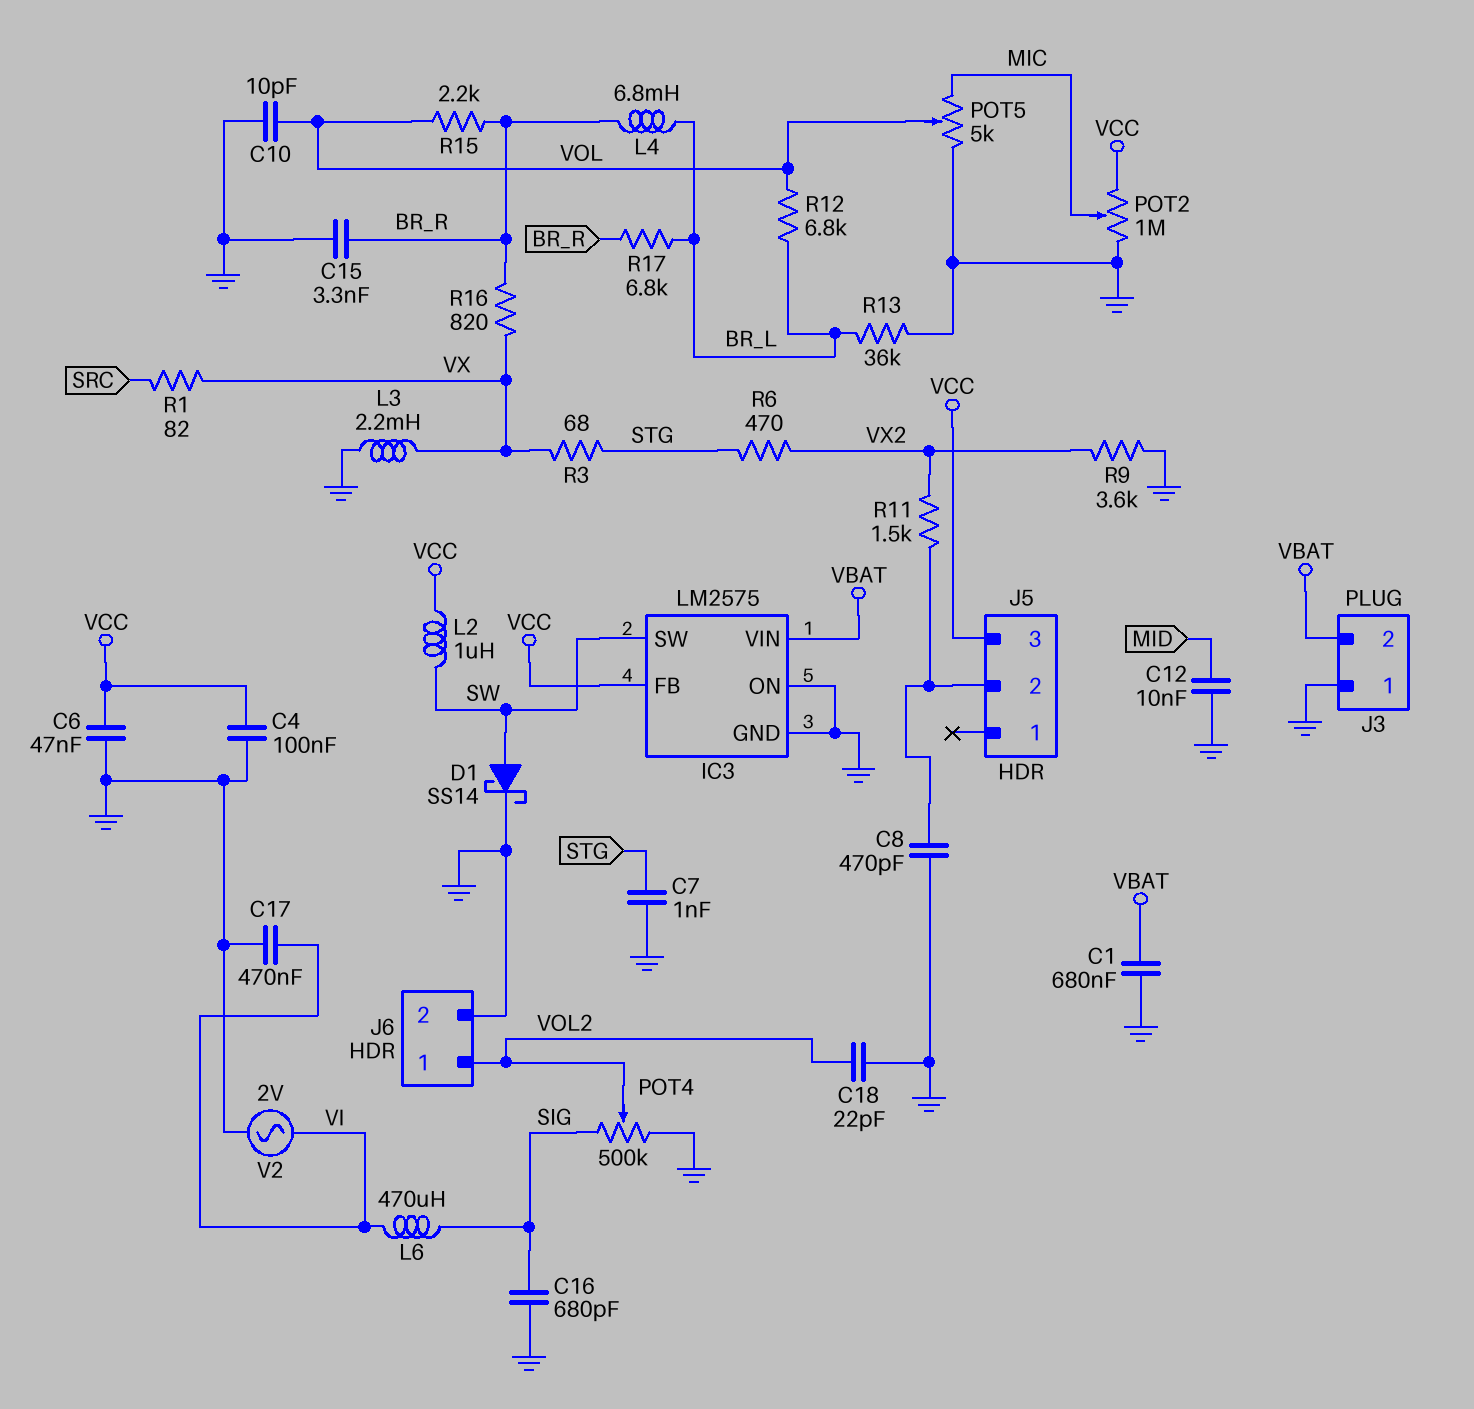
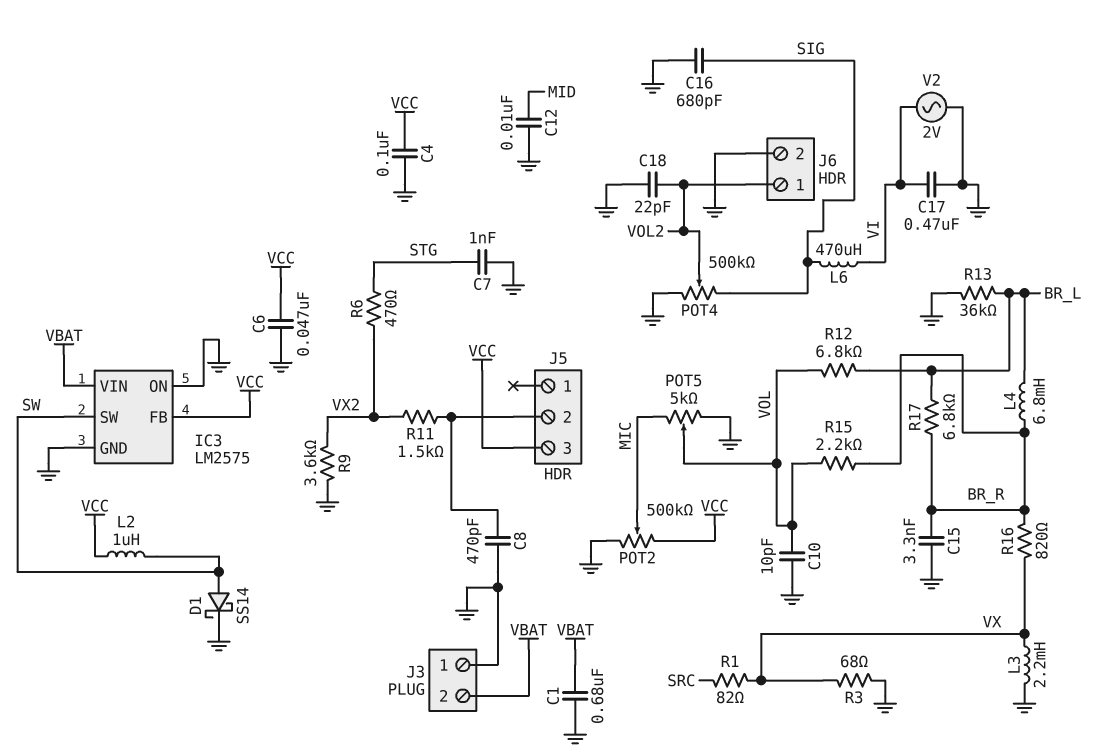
POT2: 1M (GND, VCC, wiper MIC) -> 500k (GND, VCC, wiper MIC)
R3: 68 (STG, VX) -> 68 (GND, VX)

